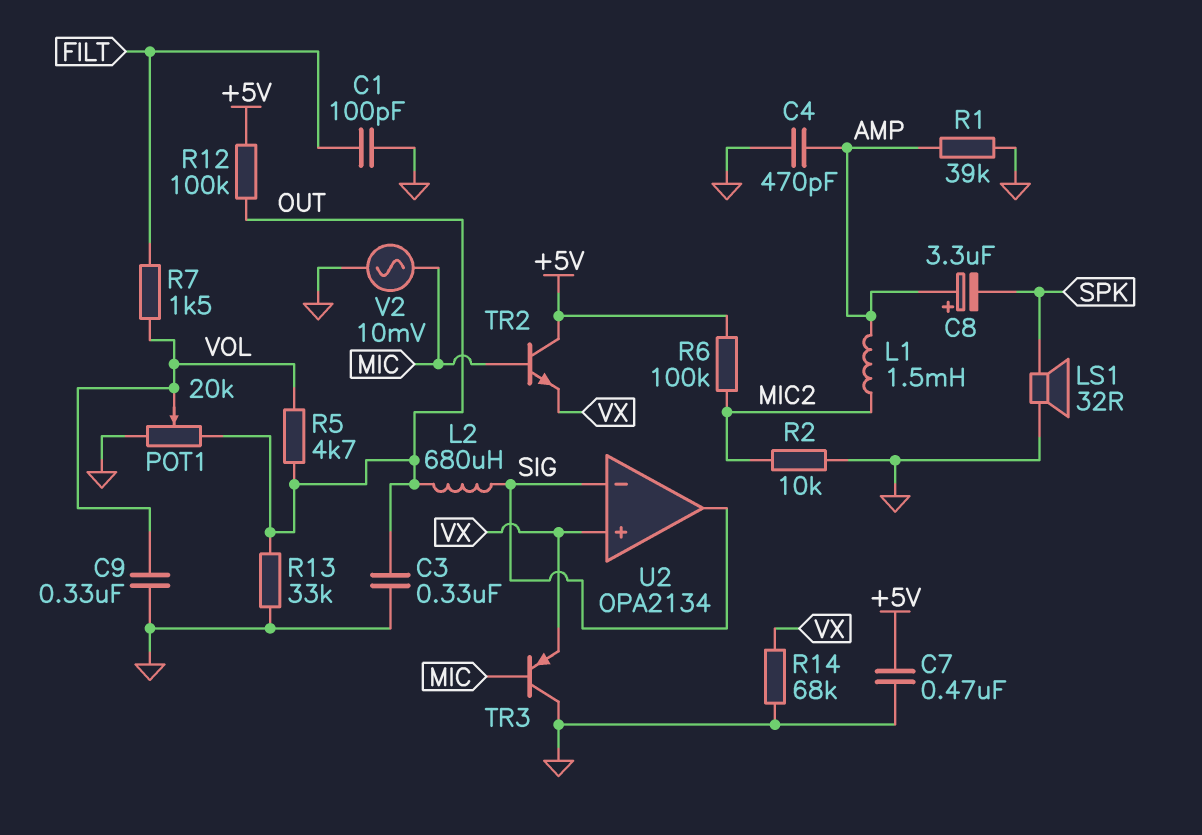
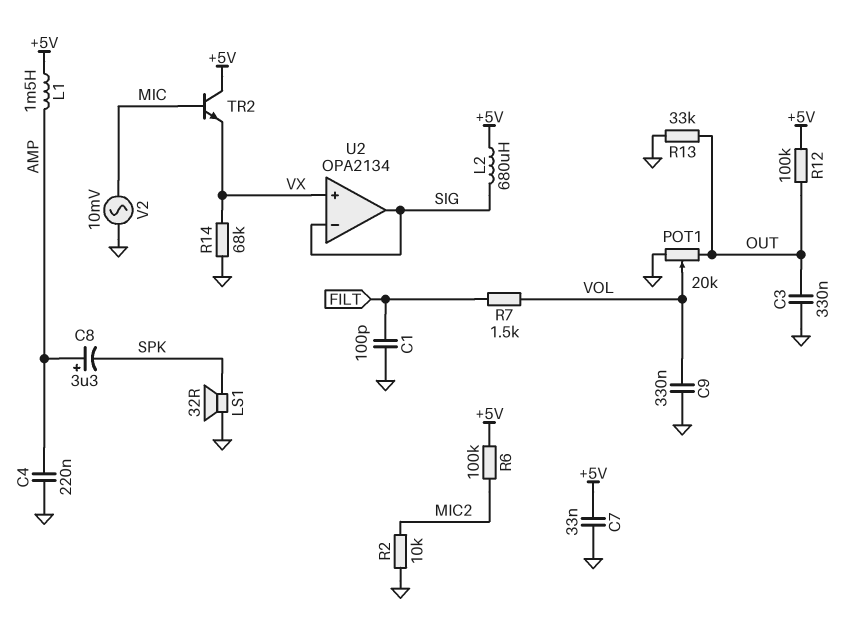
C4: 470pF (AMP, GND) -> 220nF (AMP, GND)
C7: 470nF (+5V, GND) -> 33nF (+5V, GND)
L1: 1.5mH (AMP, MIC2) -> 1.5mH (+5V, AMP)
L2: 680uH (OUT, SIG) -> 680uH (+5V, SIG)
R1: 39k (AMP, GND) -> none
R5: 4.7k (OUT, VOL) -> none
TR3: PNP (B MIC, C GND, E VX) -> none

